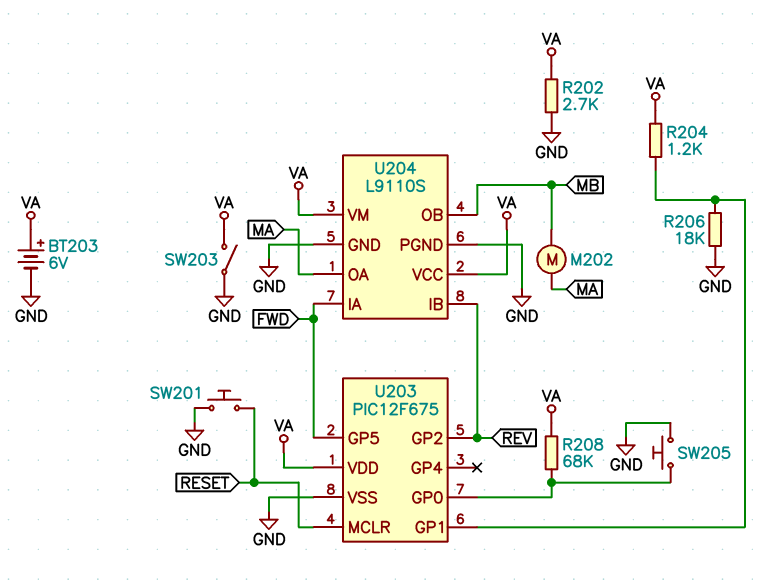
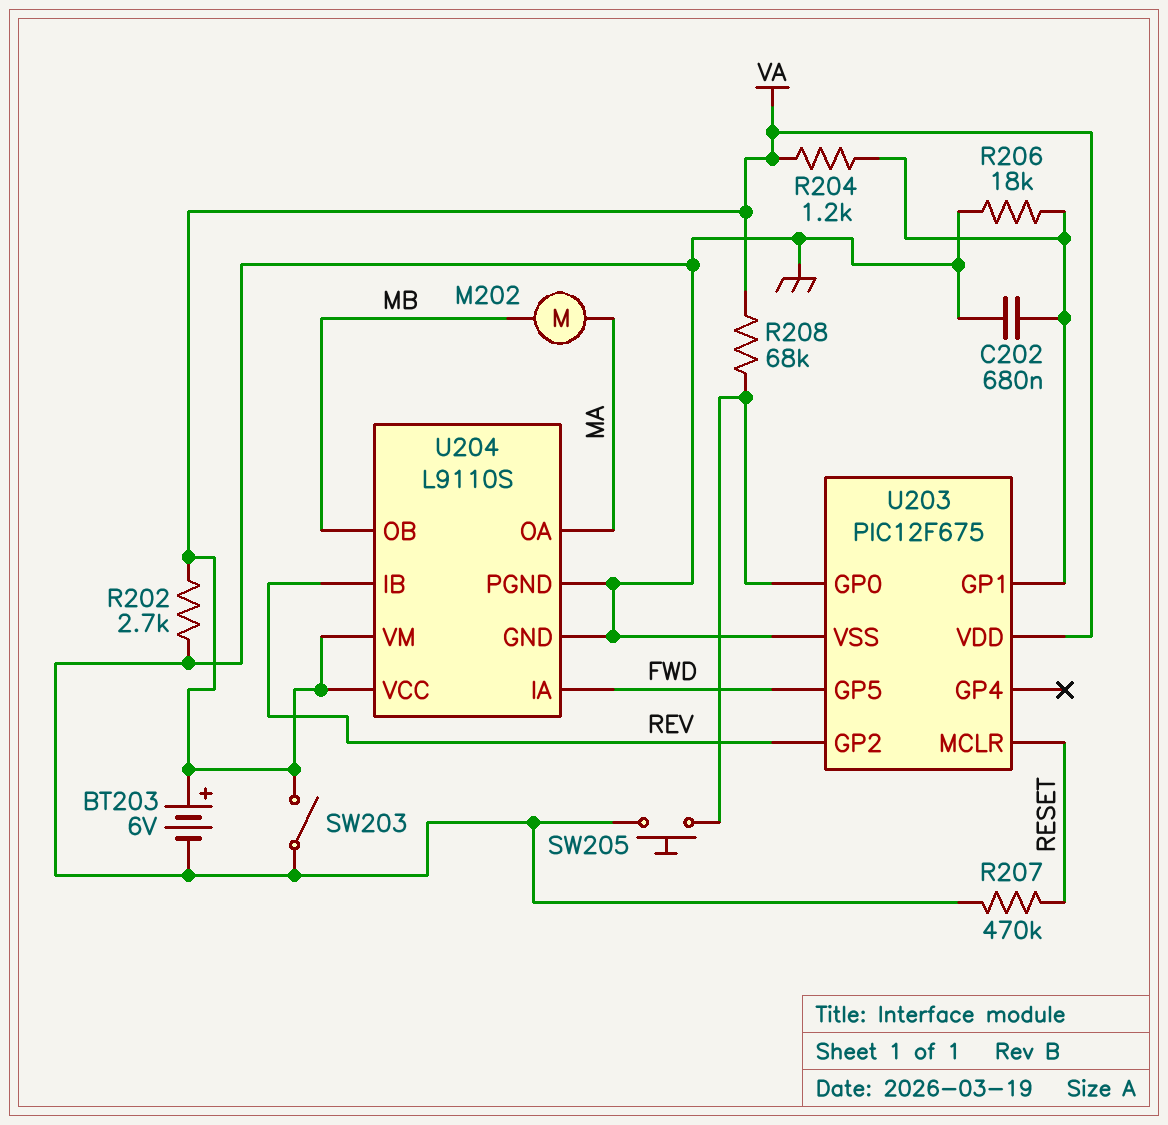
C202: none -> 680nF (GND, U203/GP1)
R207: none -> 470k (GND, RESET)
SW201: button (GND, RESET) -> none

